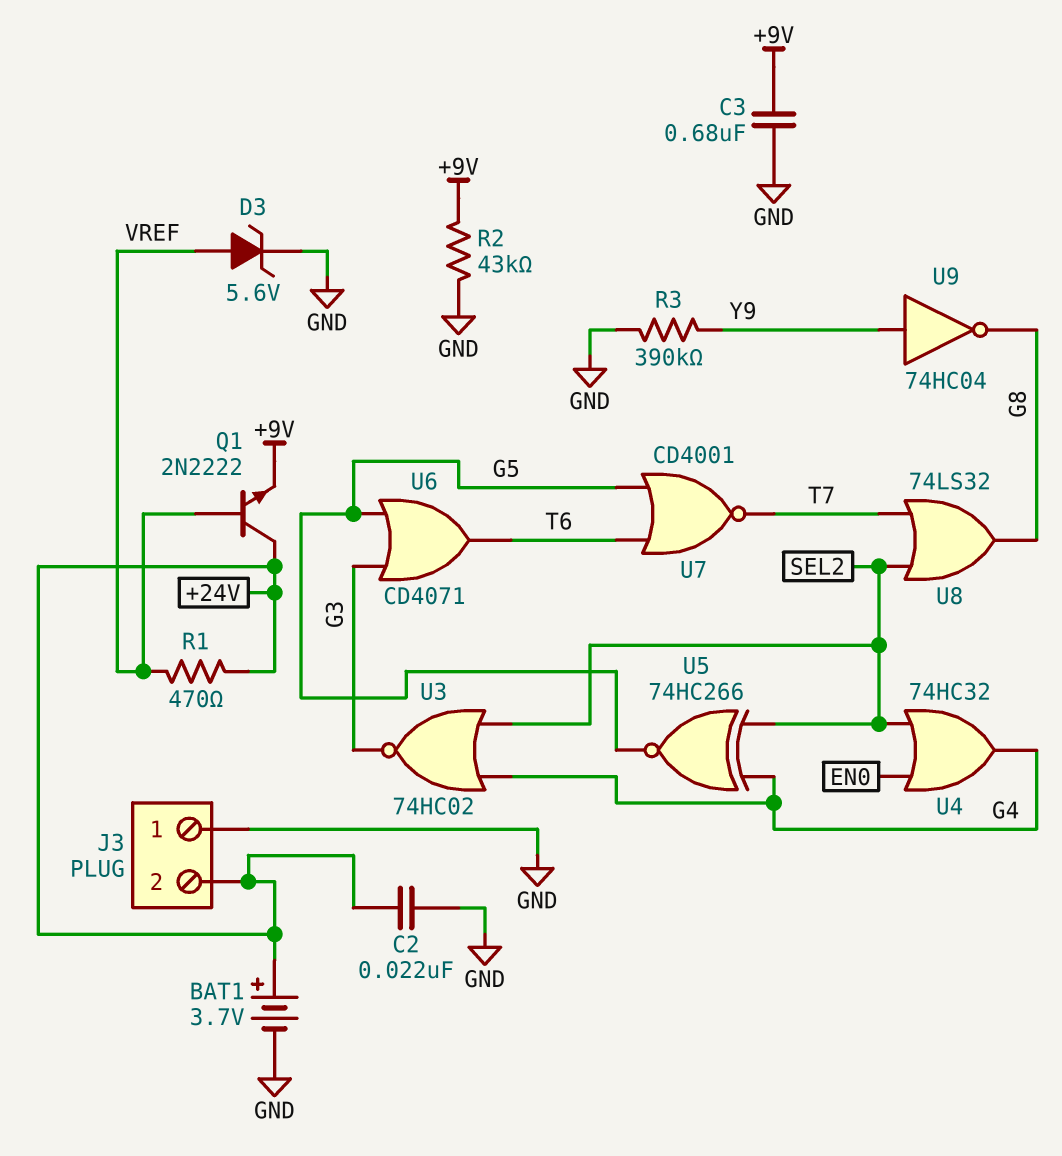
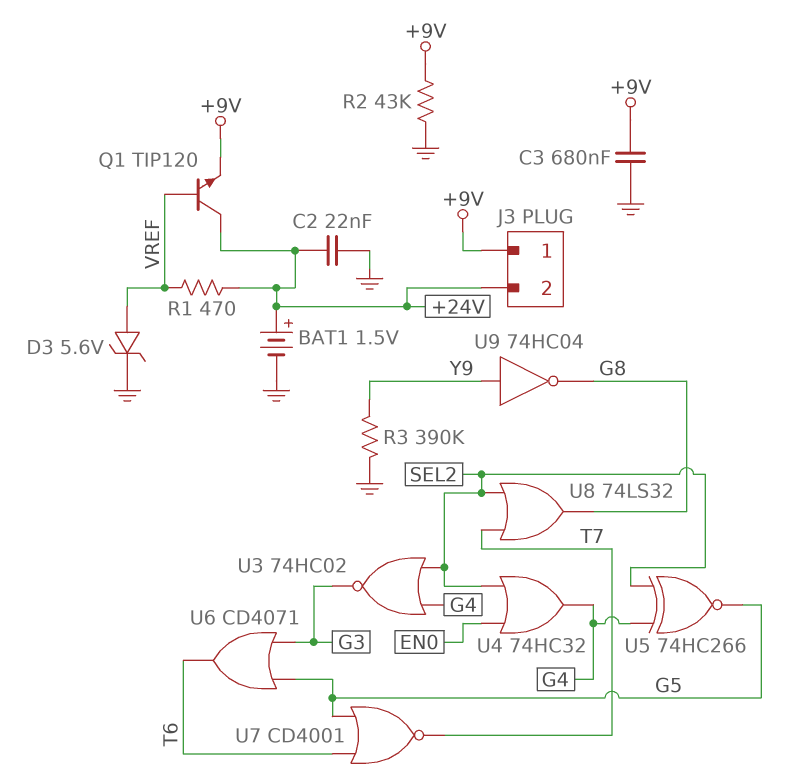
BAT1: 3.7V (plus +24V, minus GND) -> 1.5V (plus +24V, minus GND)
J3 pin 1: GND -> +9V
Q1: NPN 2N2222 (B VREF, C +24V, E +9V) -> NPN TIP120 (B VREF, C +24V, E +9V)

